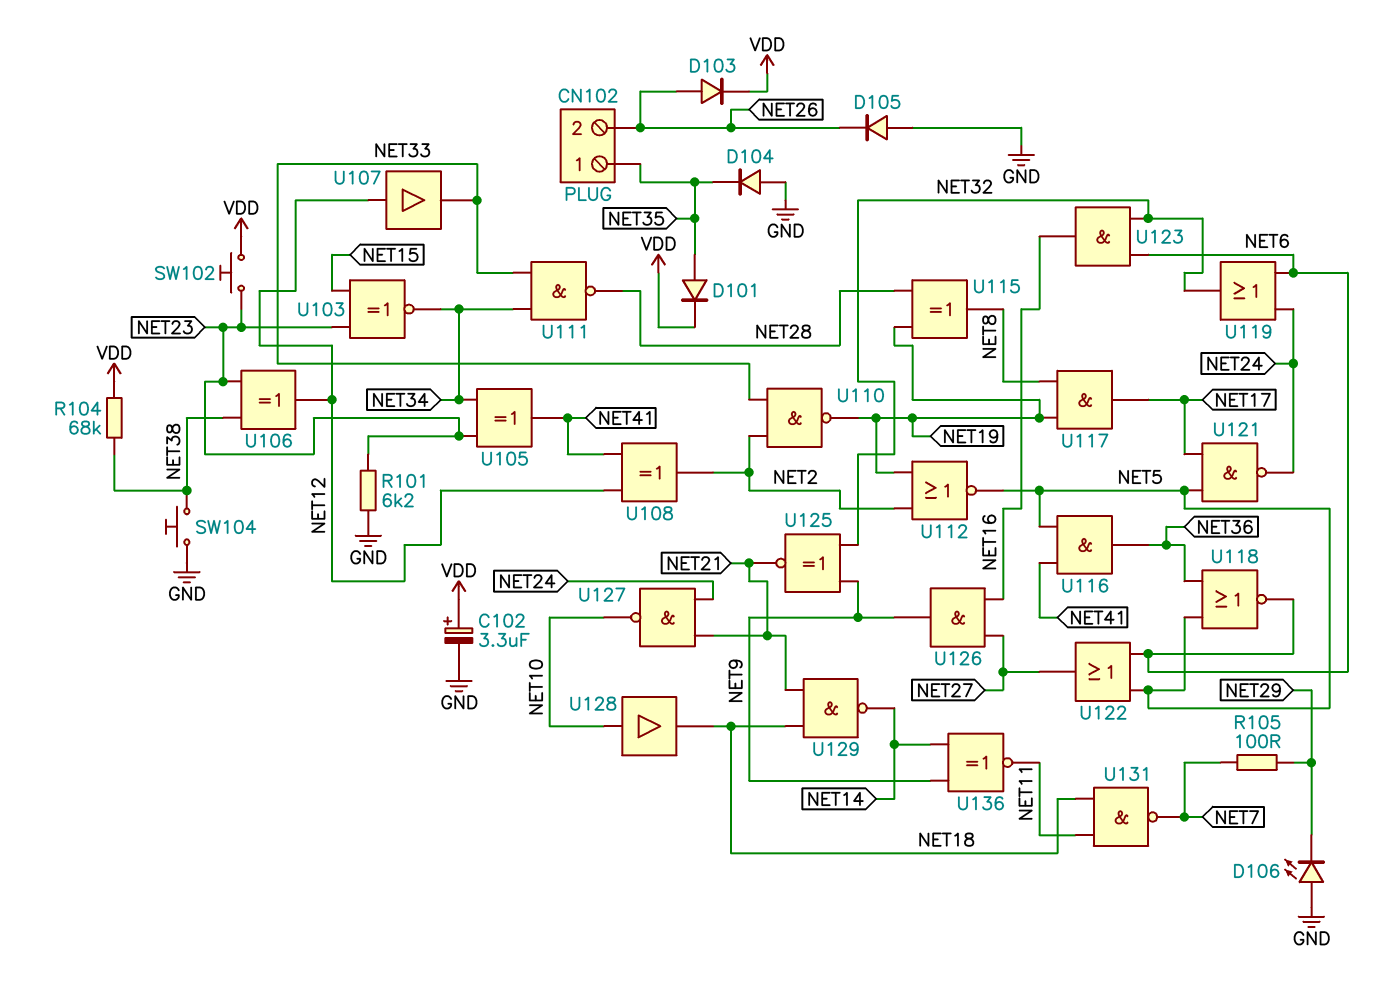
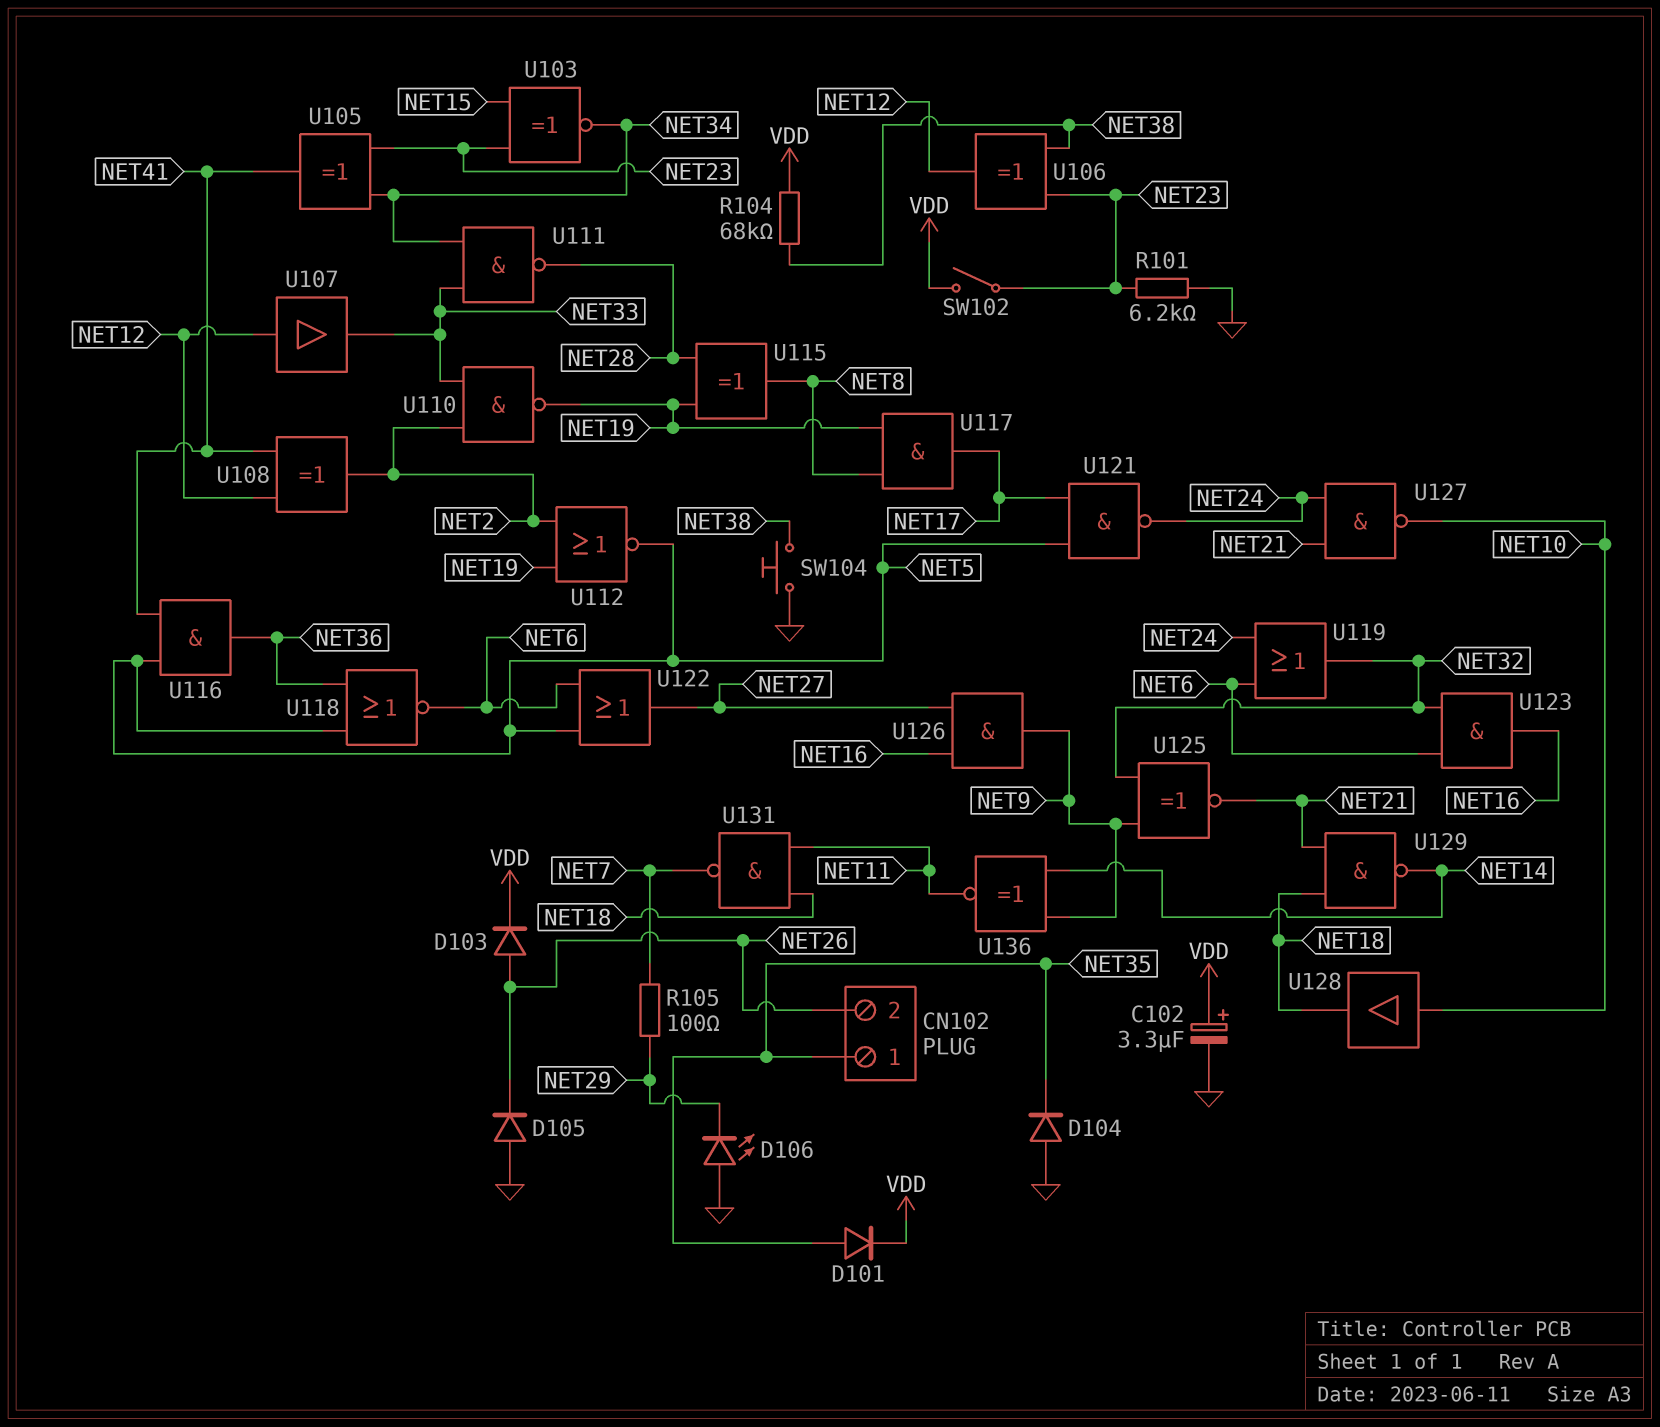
SW102: button (NET23, VDD) -> switch (NET23, VDD)

